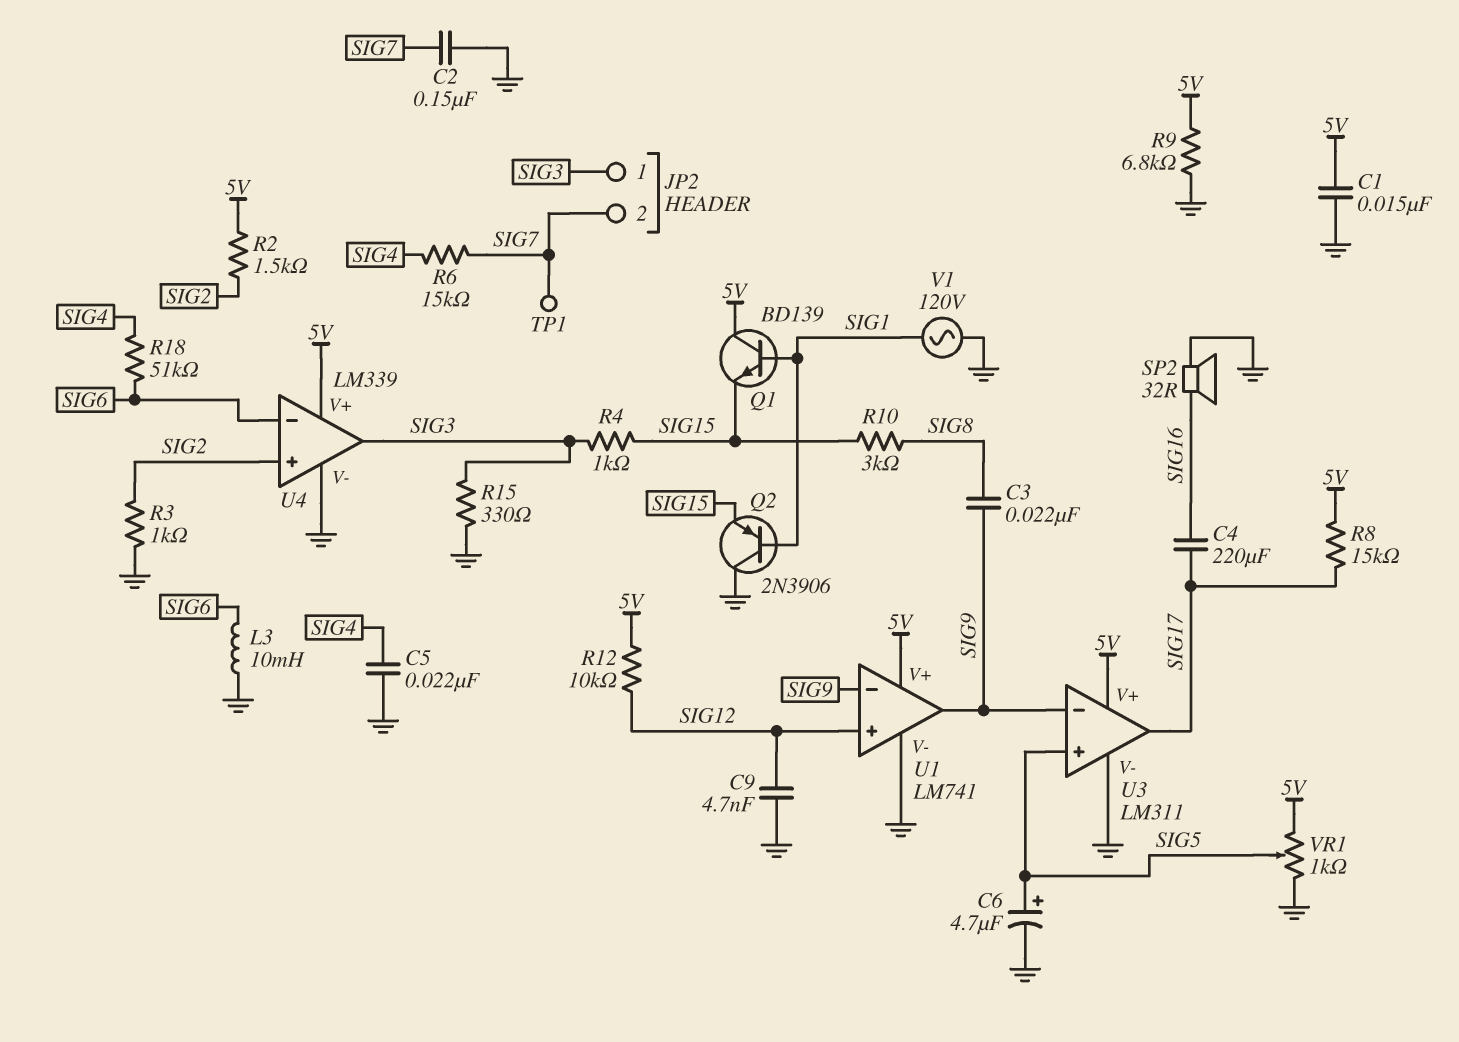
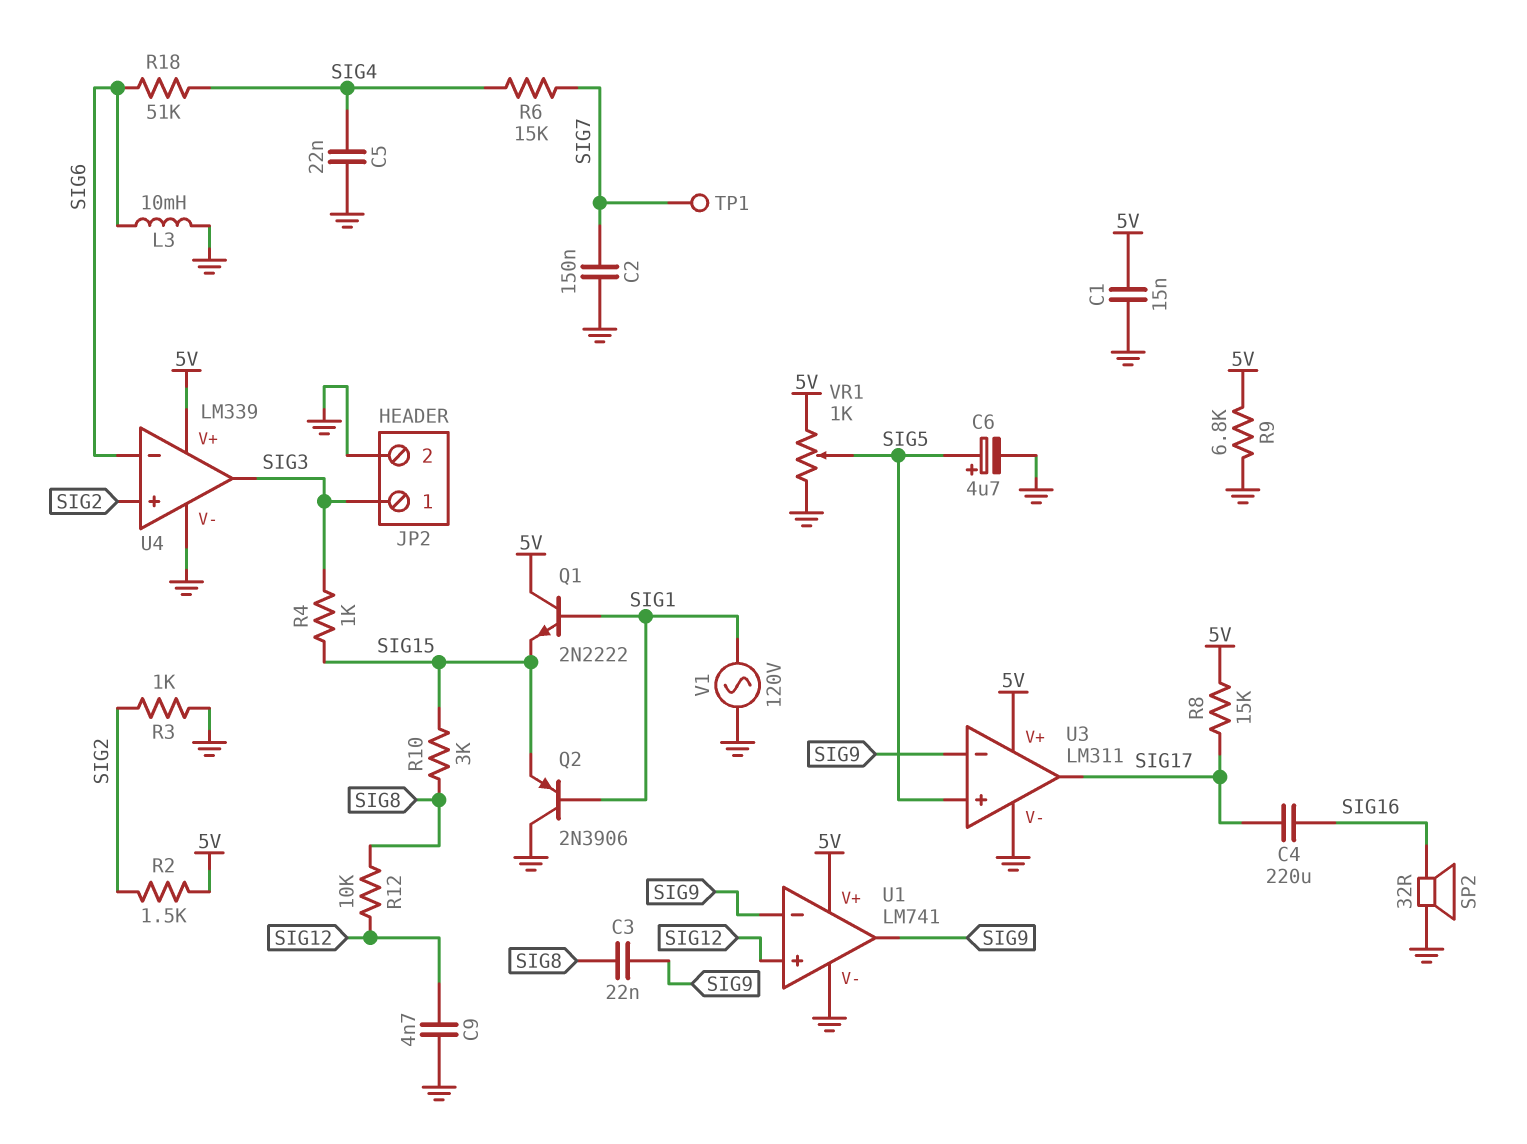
JP2 pin 2: SIG7 -> GND
Q1: NPN BD139 (B SIG1, C 5V, E SIG15) -> NPN 2N2222 (B SIG1, C 5V, E SIG15)
R12: 10k (5V, SIG12) -> 10k (SIG8, SIG12)
R15: 330 (GND, SIG3) -> none

